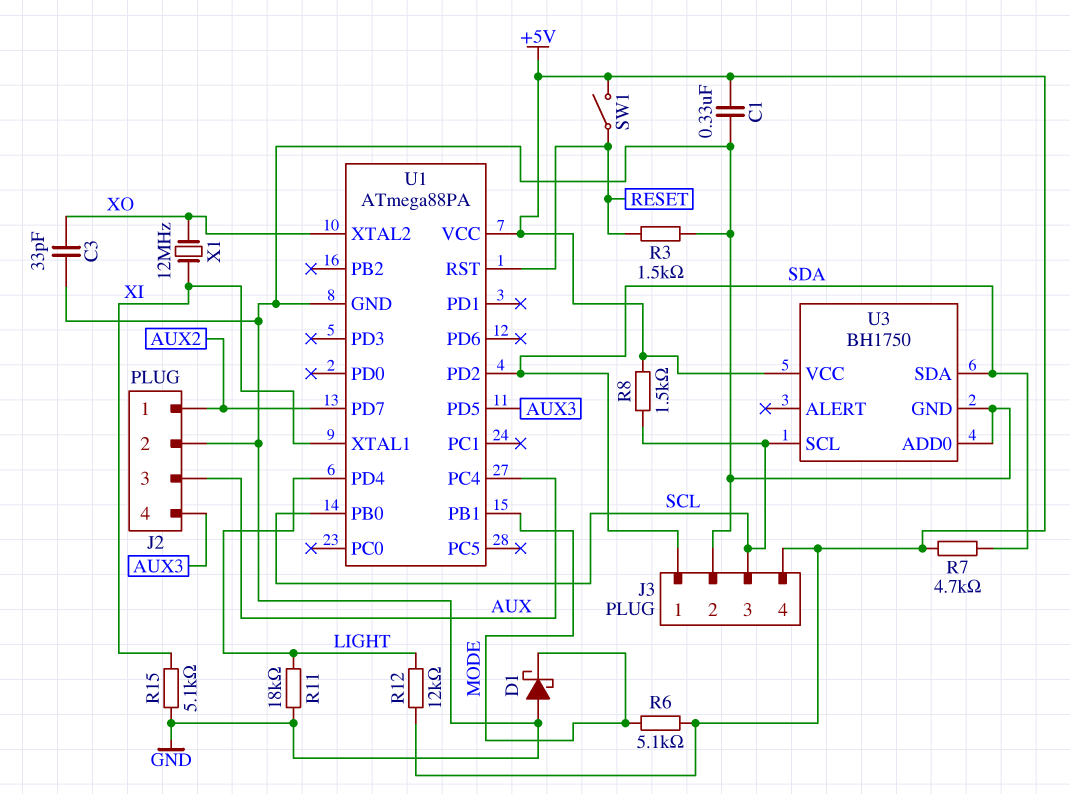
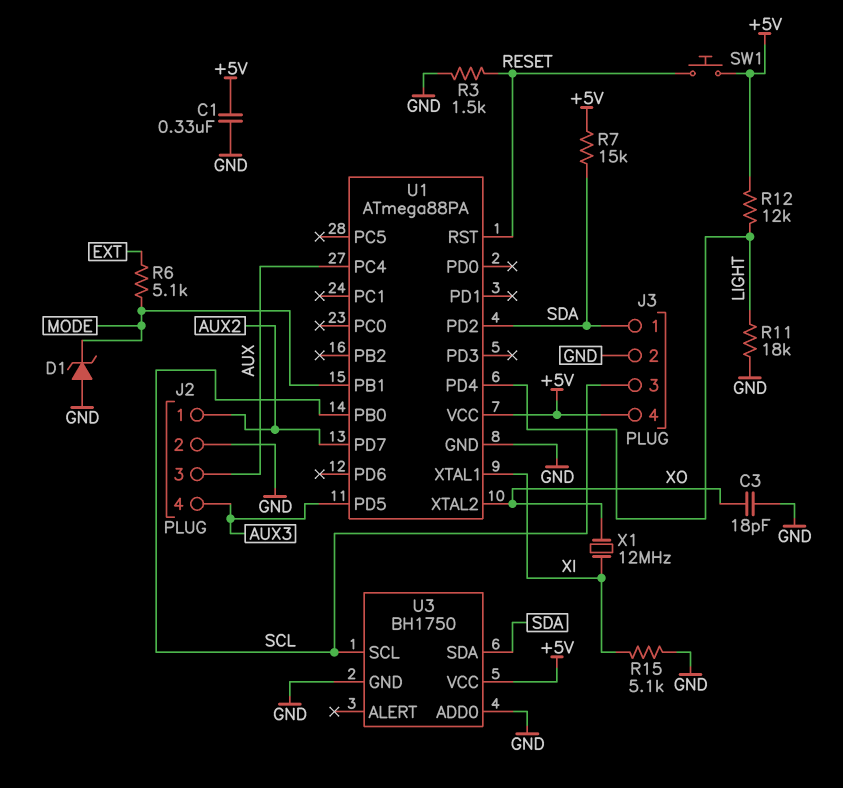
C3: 33pF (GND, XO) -> 18pF (GND, XO)
D1: schottky (A GND, K MODE) -> zener (A GND, K MODE)
R6: 5.1k (+5V, MODE) -> 5.1k (EXT, MODE)
R7: 4.7k (+5V, SDA) -> 15k (+5V, SDA)
R8: 1.5k (+5V, SCL) -> none
SW1: switch (+5V, RESET) -> button (+5V, RESET)

